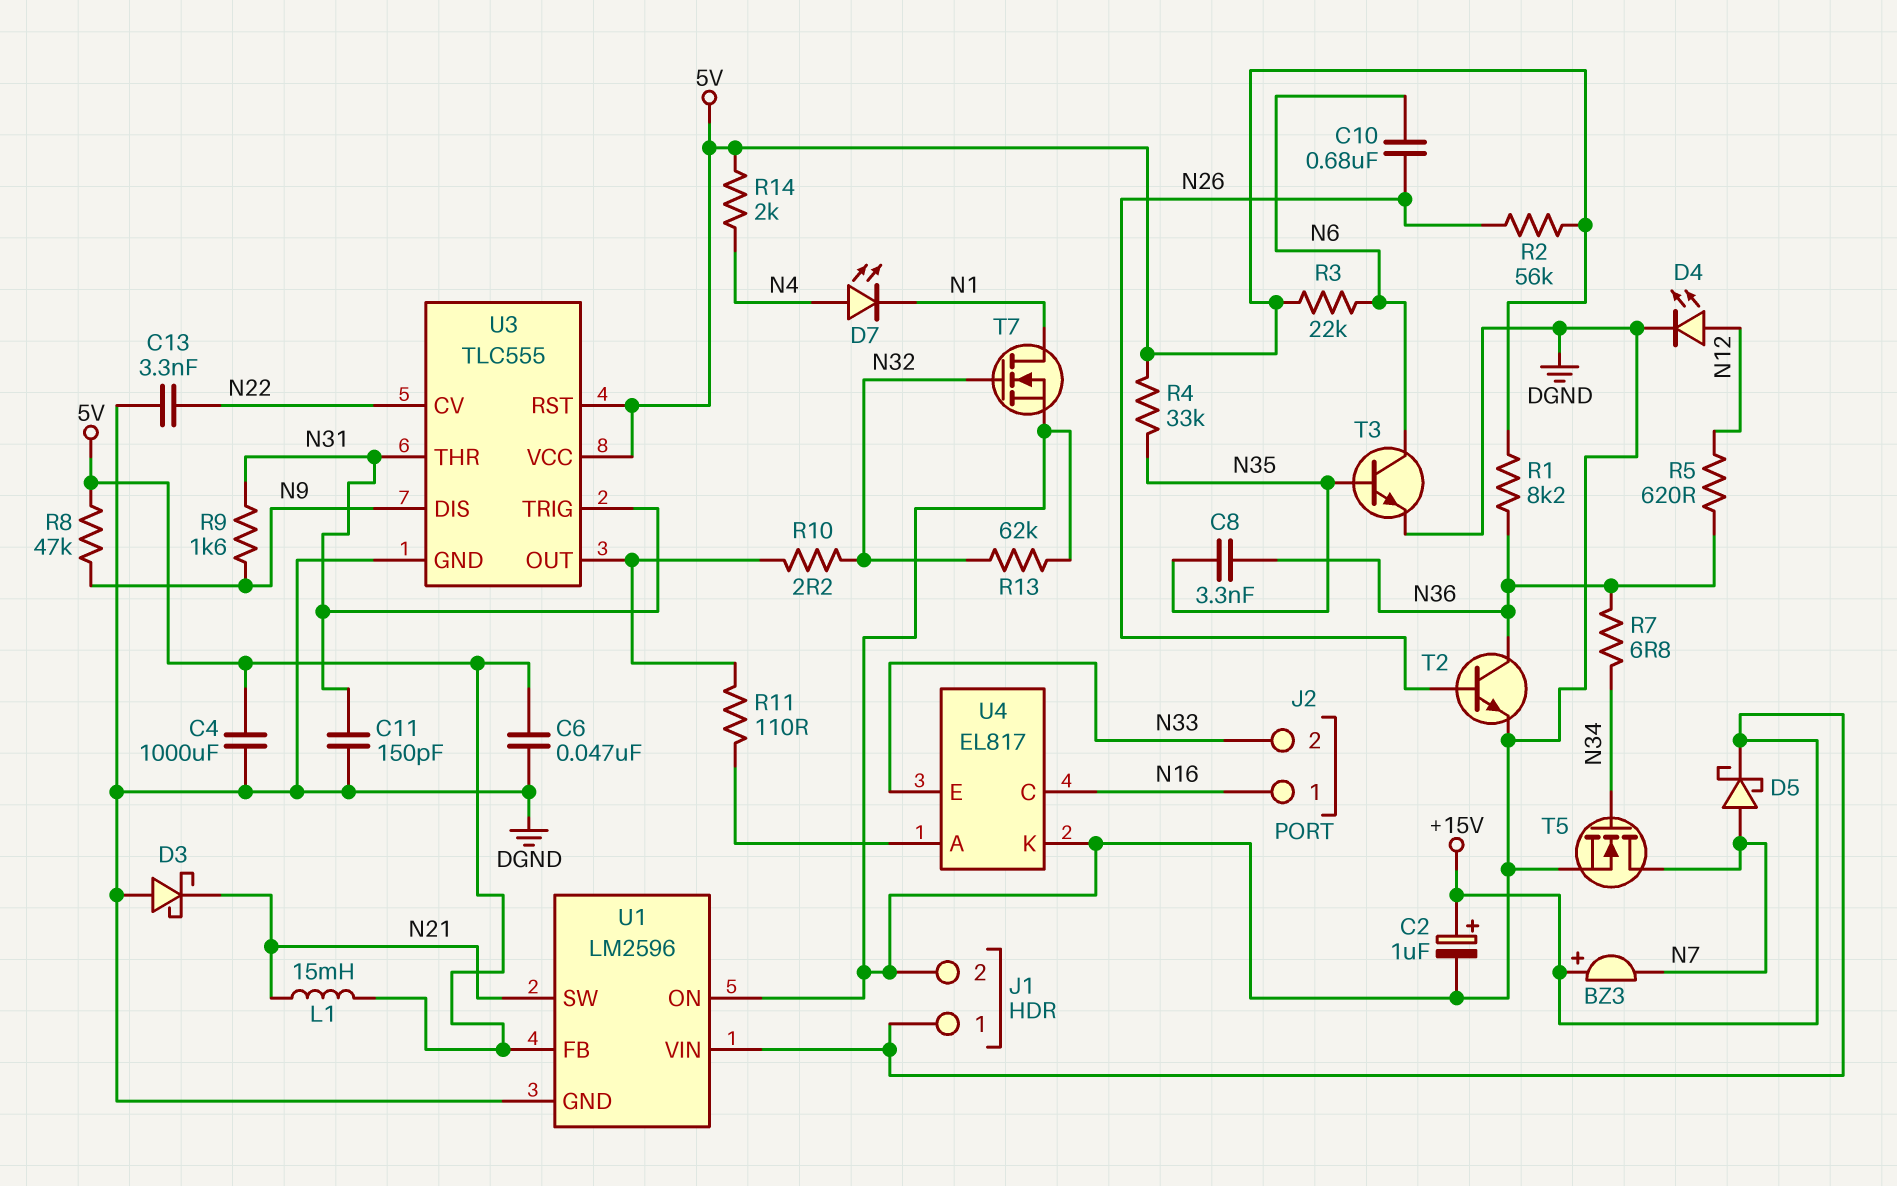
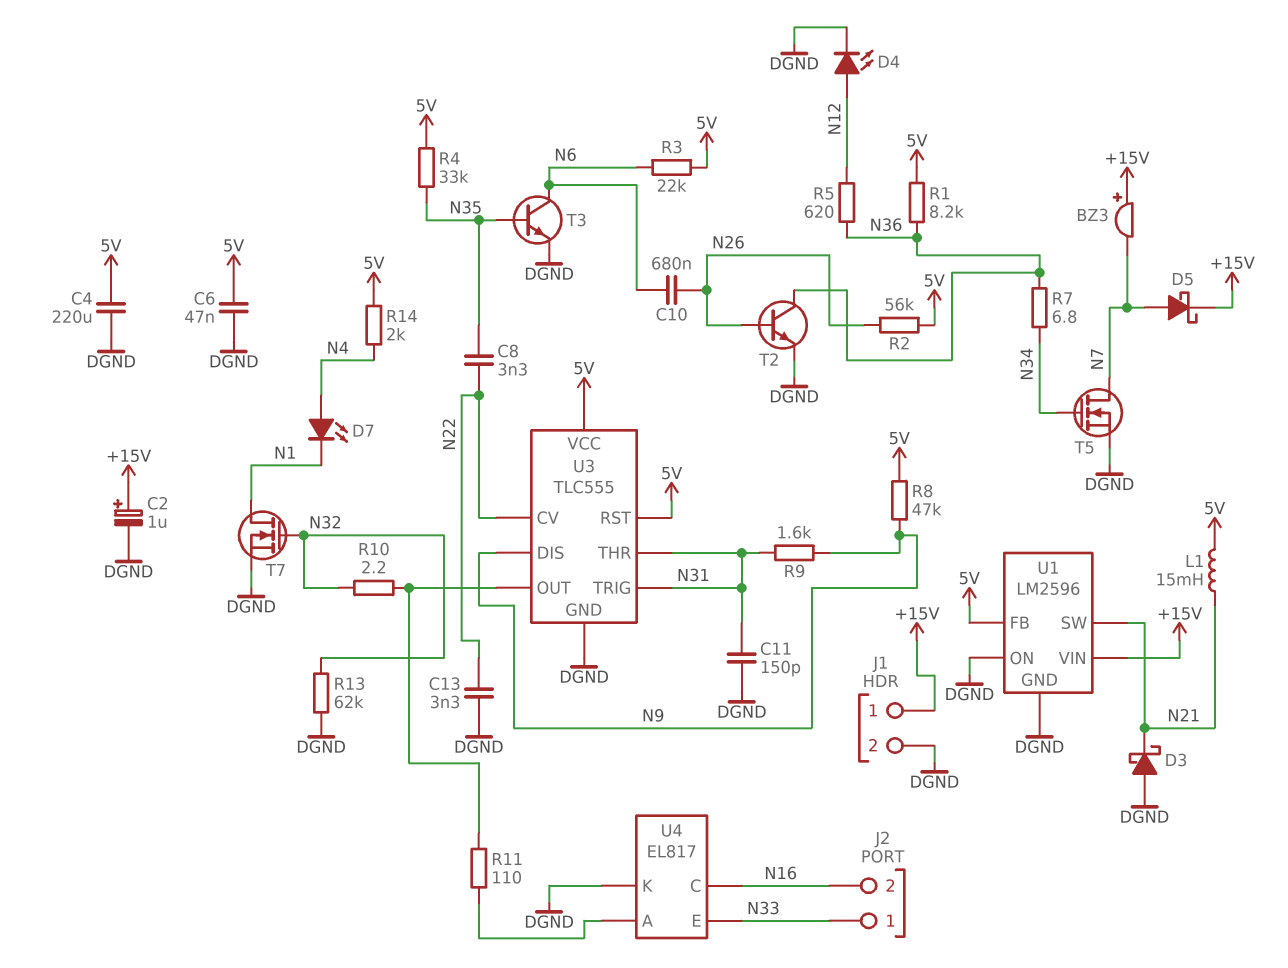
C4: 1000uF (5V, DGND) -> 220uF (5V, DGND)
C8: 3.3nF (N35, N36) -> 3.3nF (N22, N35)
J2 pin 1: N16 -> N33
J2 pin 2: N33 -> N16

